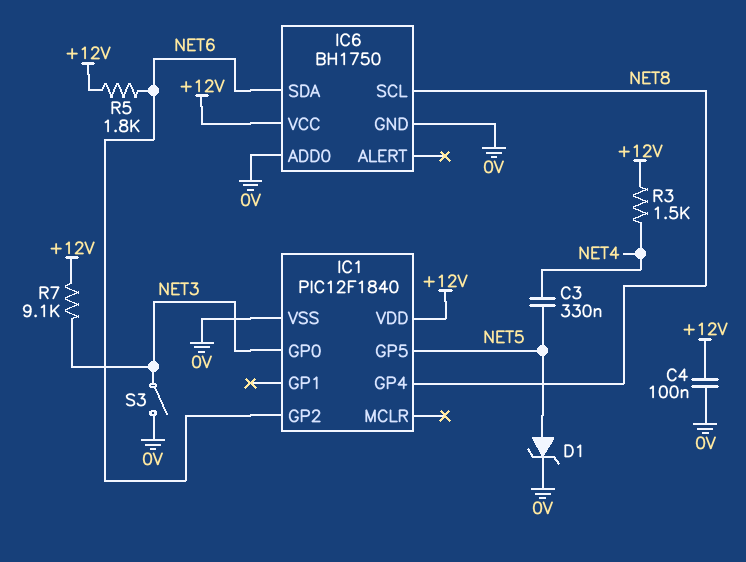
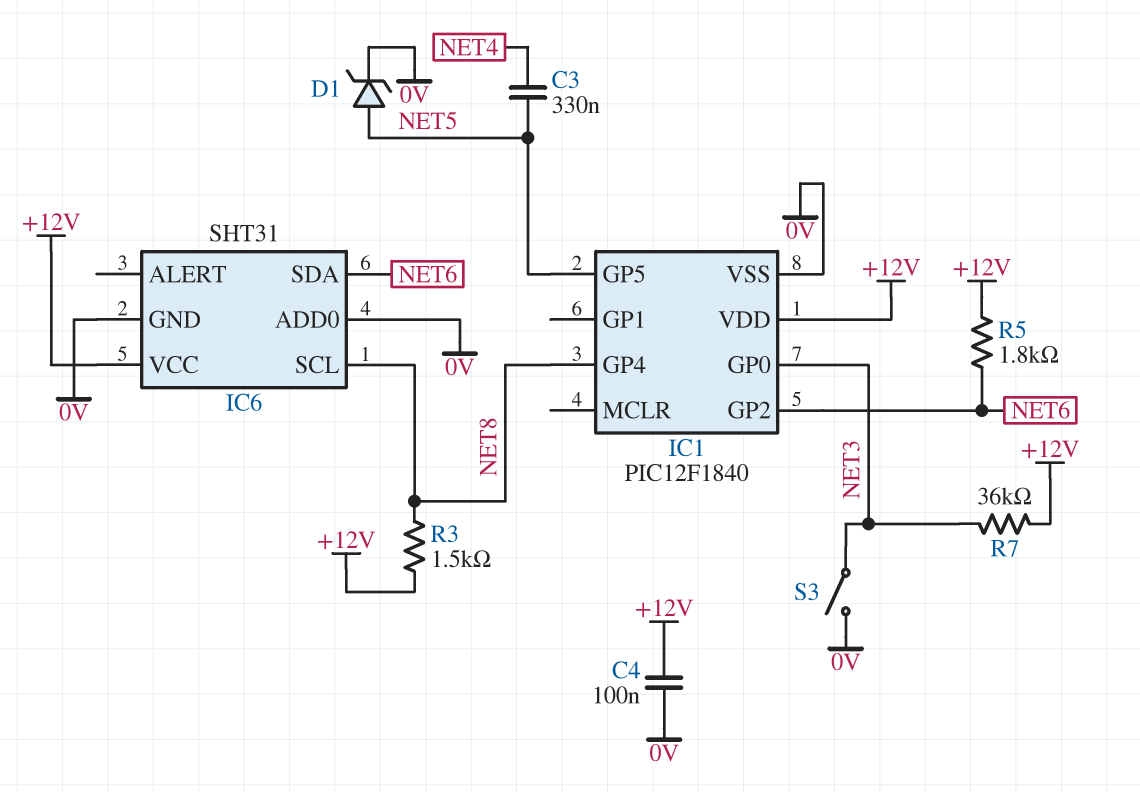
IC6: BH1750 -> SHT31
R3: 1.5k (+12V, NET4) -> 1.5k (+12V, NET8)
R7: 9.1k (+12V, NET3) -> 36k (+12V, NET3)

